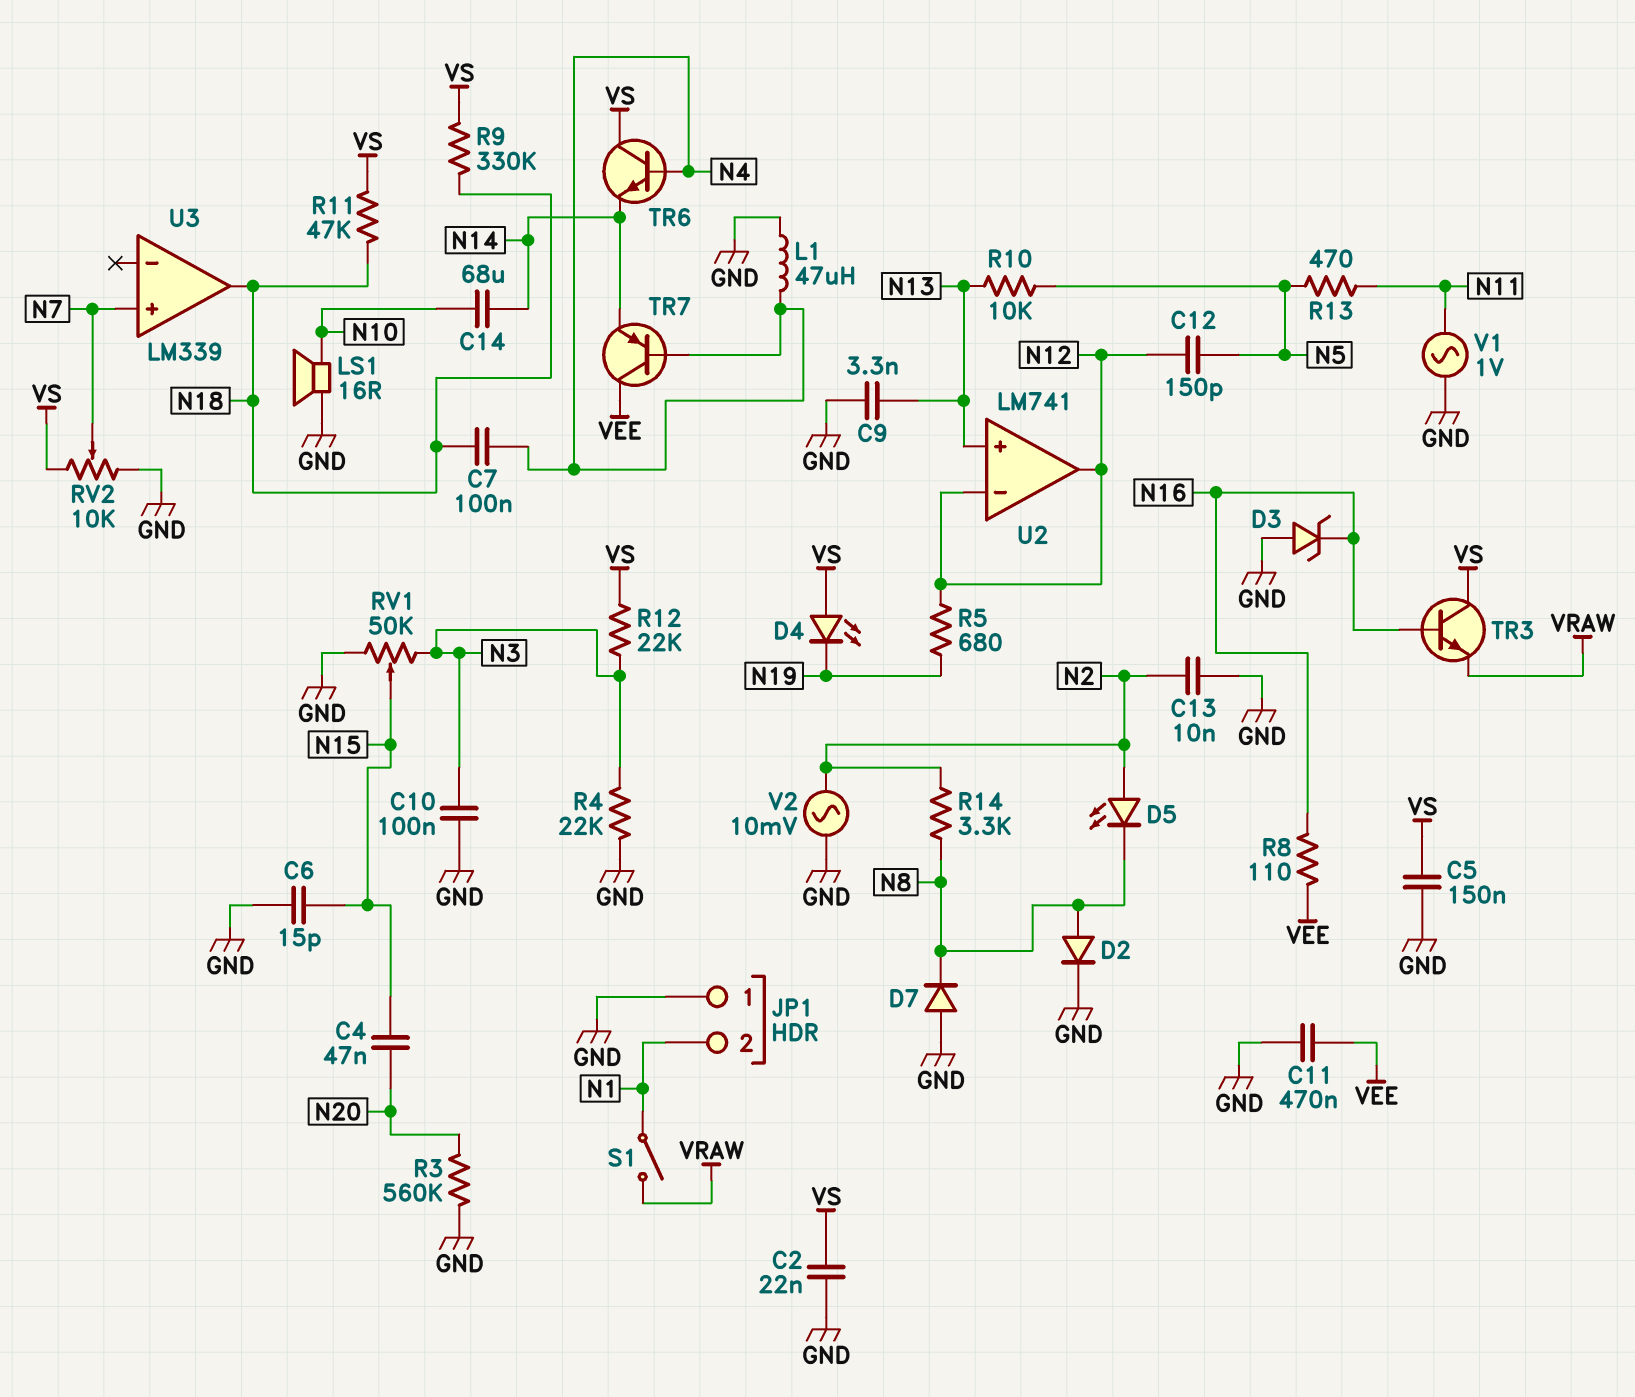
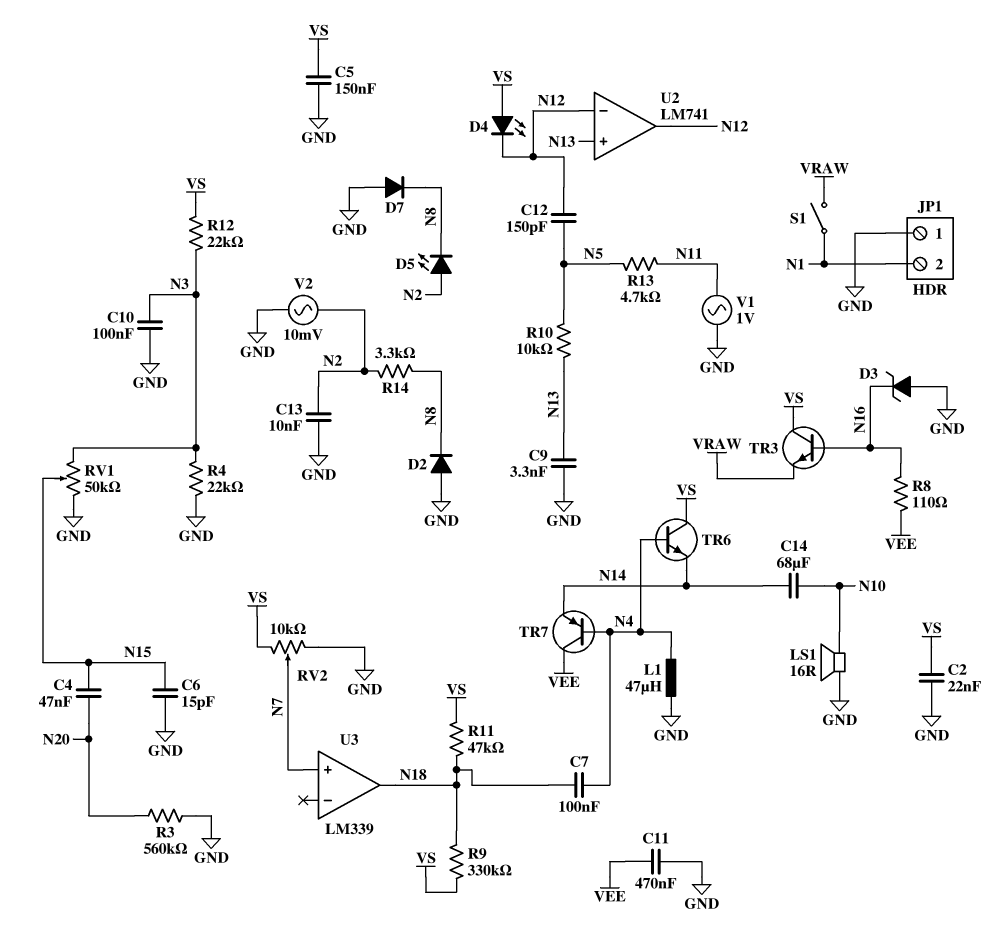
D2: diode (A N8, K GND) -> diode (A GND, K N8)
D4: LED (A VS, K N19) -> LED (A VS, K N12)
R5: 680 (N12, N19) -> none
R13: 470 (N5, N11) -> 4.7k (N5, N11)

